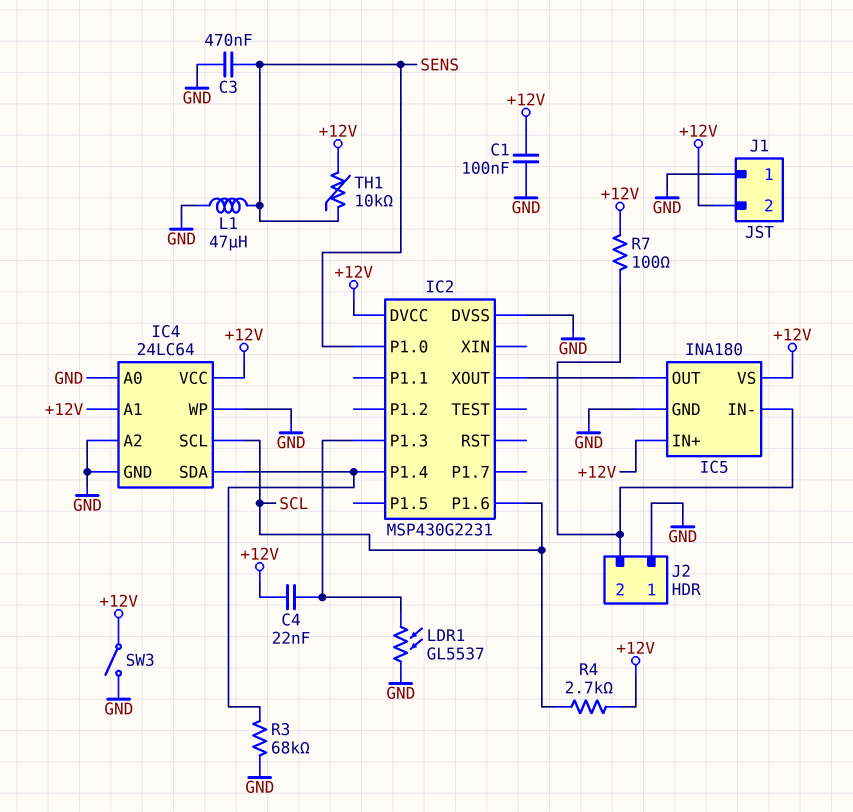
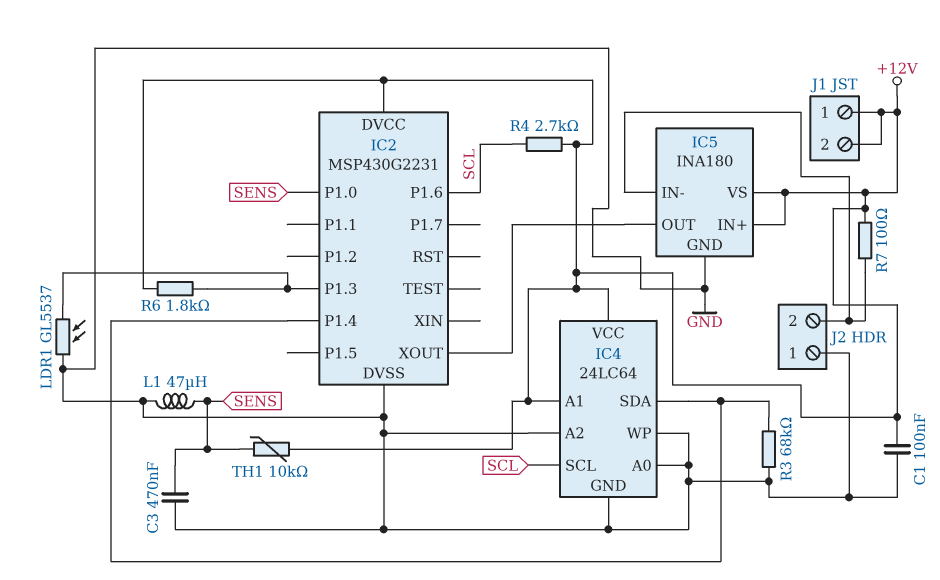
C4: 22nF (+12V, IC2/P1.3) -> none
J1 pin 1: GND -> +12V
R6: none -> 1.8k (+12V, IC2/P1.3)
SW3: switch (+12V, GND) -> none

